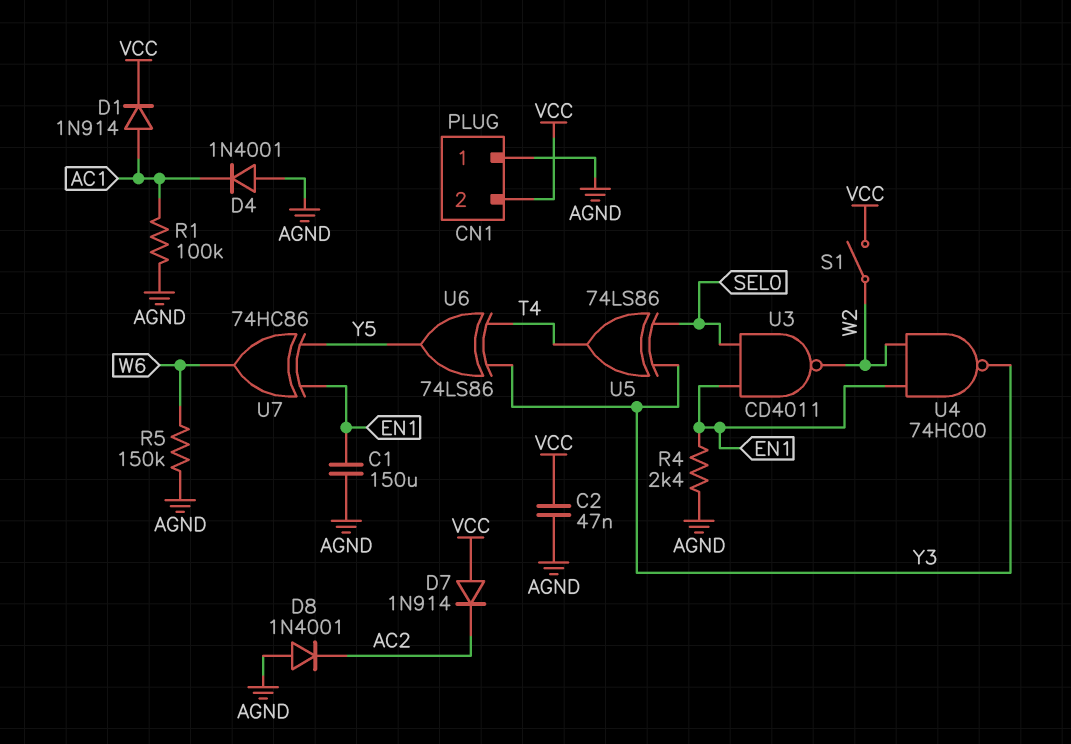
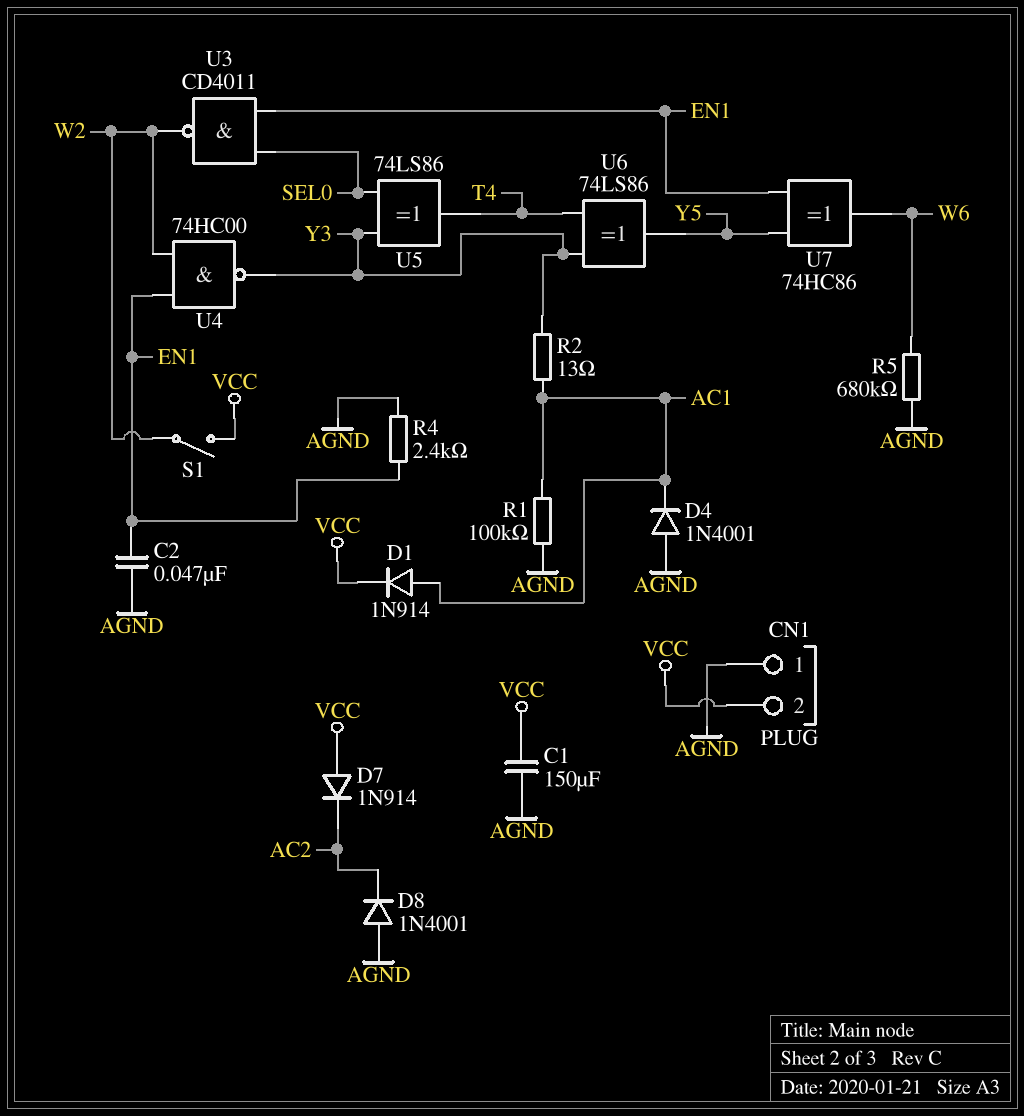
C1: 150uF (AGND, EN1) -> 150uF (AGND, VCC)
C2: 47nF (AGND, VCC) -> 47nF (AGND, EN1)
R2: none -> 13 (AC1, Y3)
R5: 150k (AGND, W6) -> 680k (AGND, W6)

